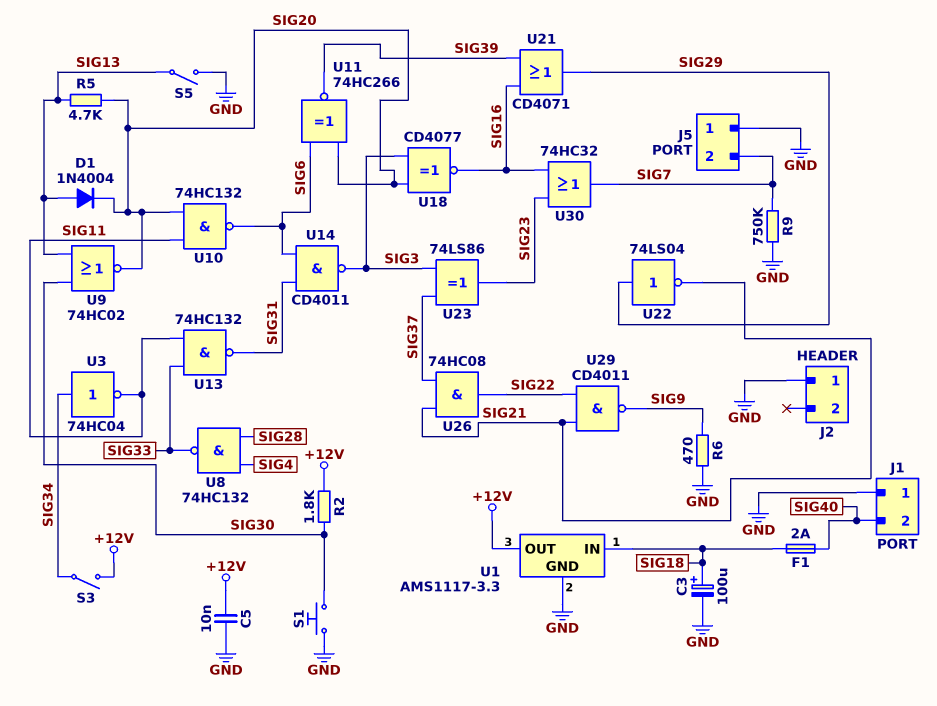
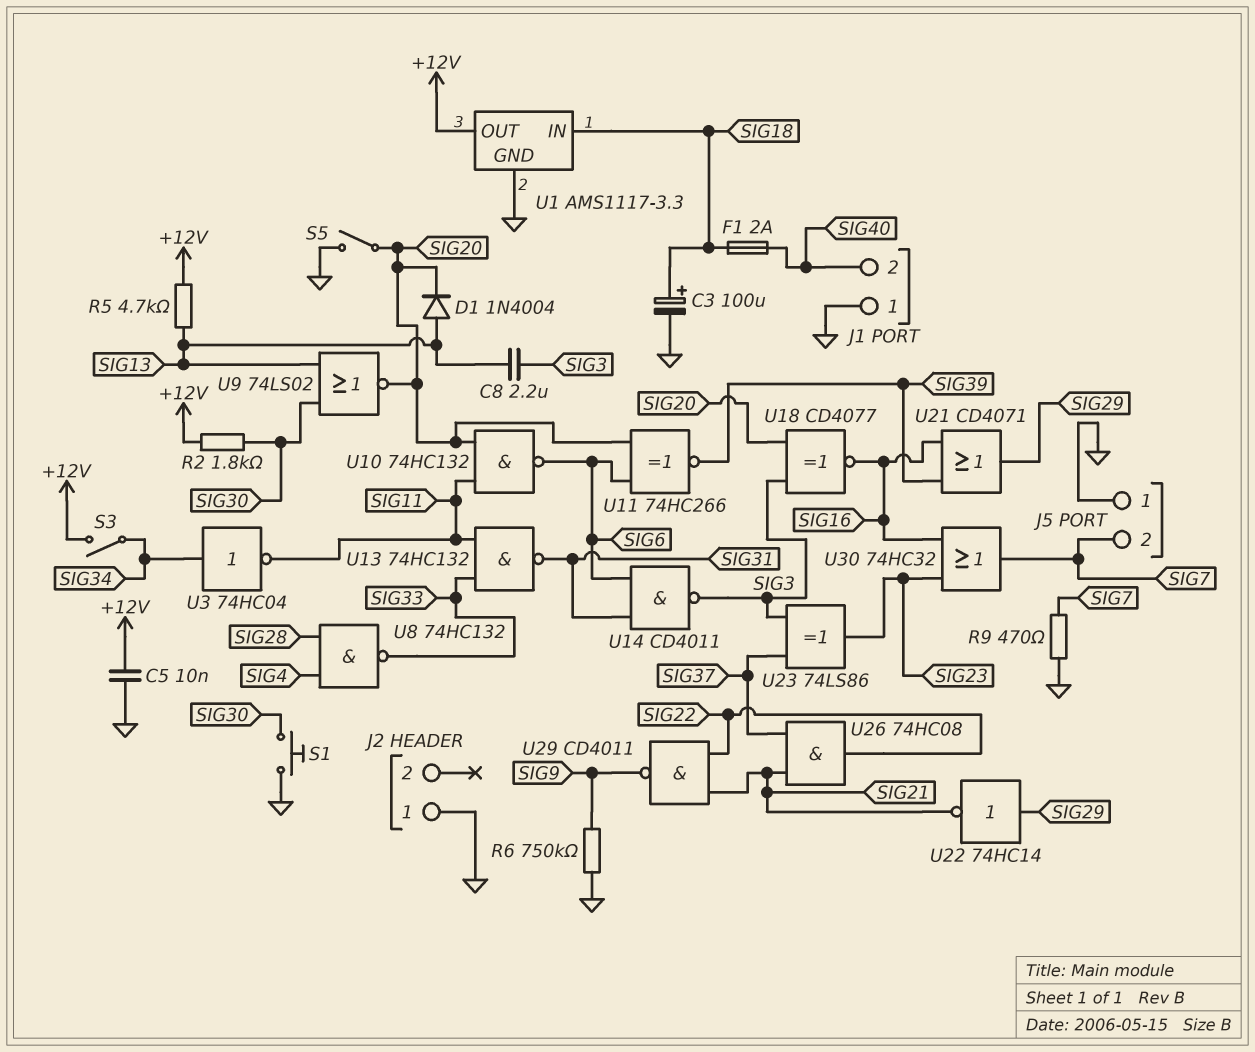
C8: none -> 2.2uF (SIG3, SIG13)
R5: 4.7k (SIG13, SIG20) -> 4.7k (+12V, SIG13)
R6: 470 (GND, SIG9) -> 750k (GND, SIG9)
R9: 750k (GND, SIG7) -> 470 (GND, SIG7)
S5: switch (GND, SIG13) -> switch (GND, SIG20)
U9: NOR 74HC02 (in SIG13, in SIG30, out SIG20) -> NOR 74LS02 (in SIG13, in SIG30, out SIG20)
U22: NOT 74LS04 (in SIG29, out SIG21) -> NOT 74HC14 (in SIG29, out SIG21)

